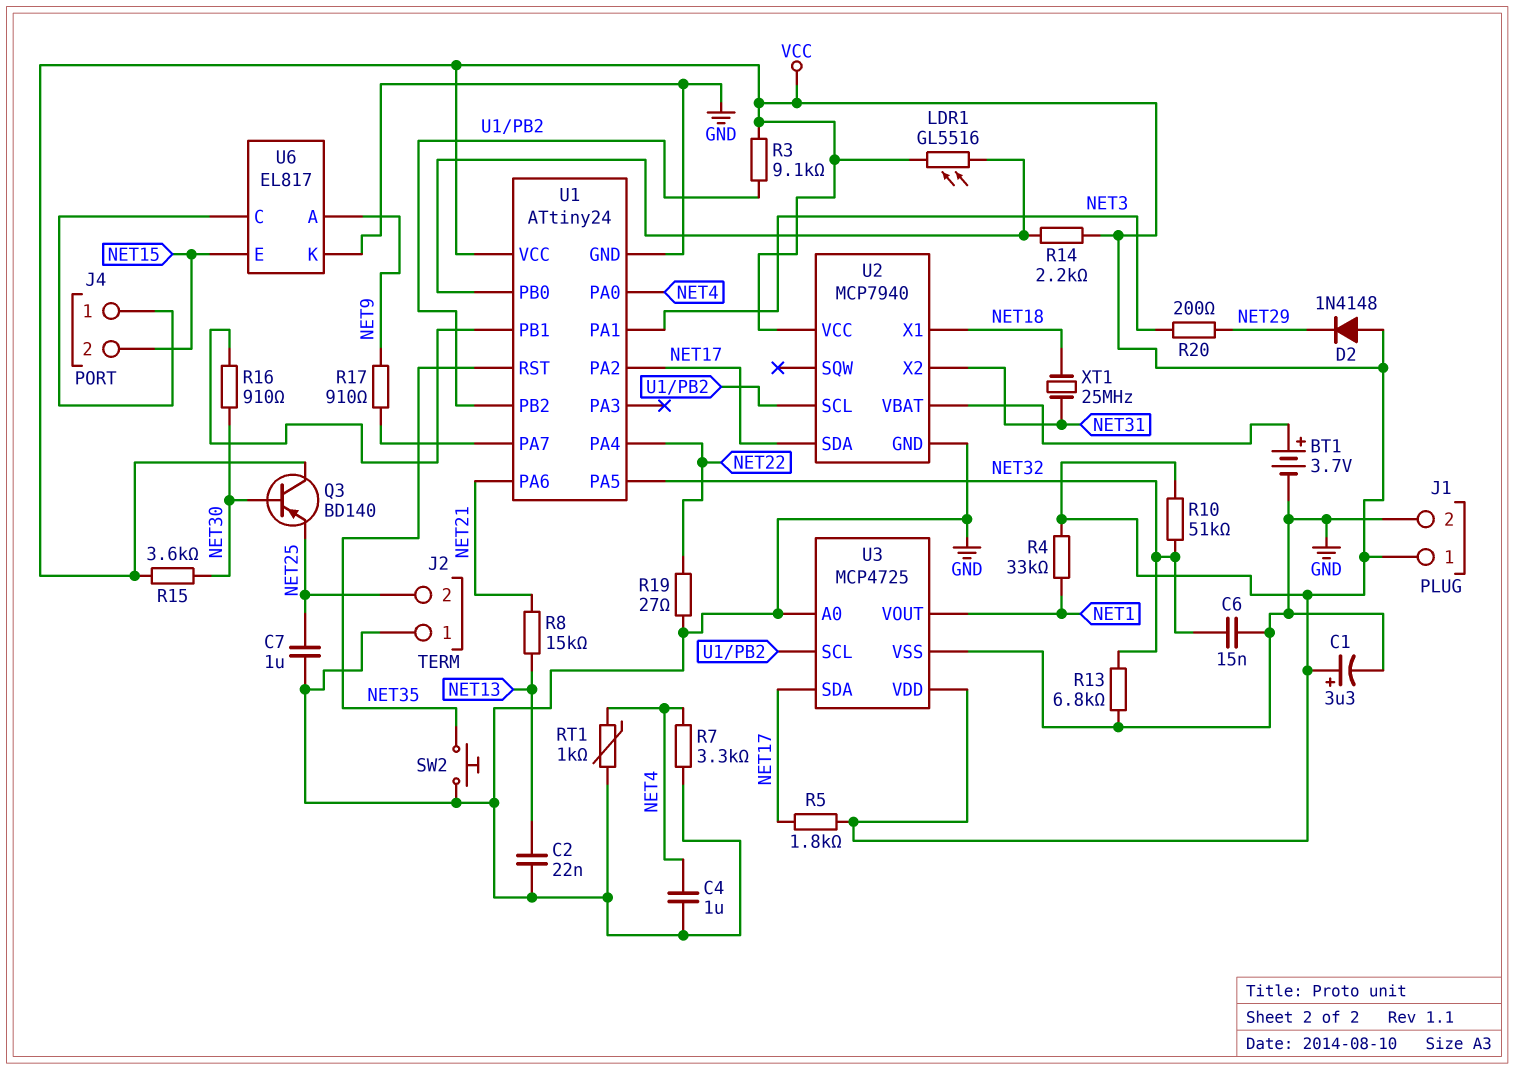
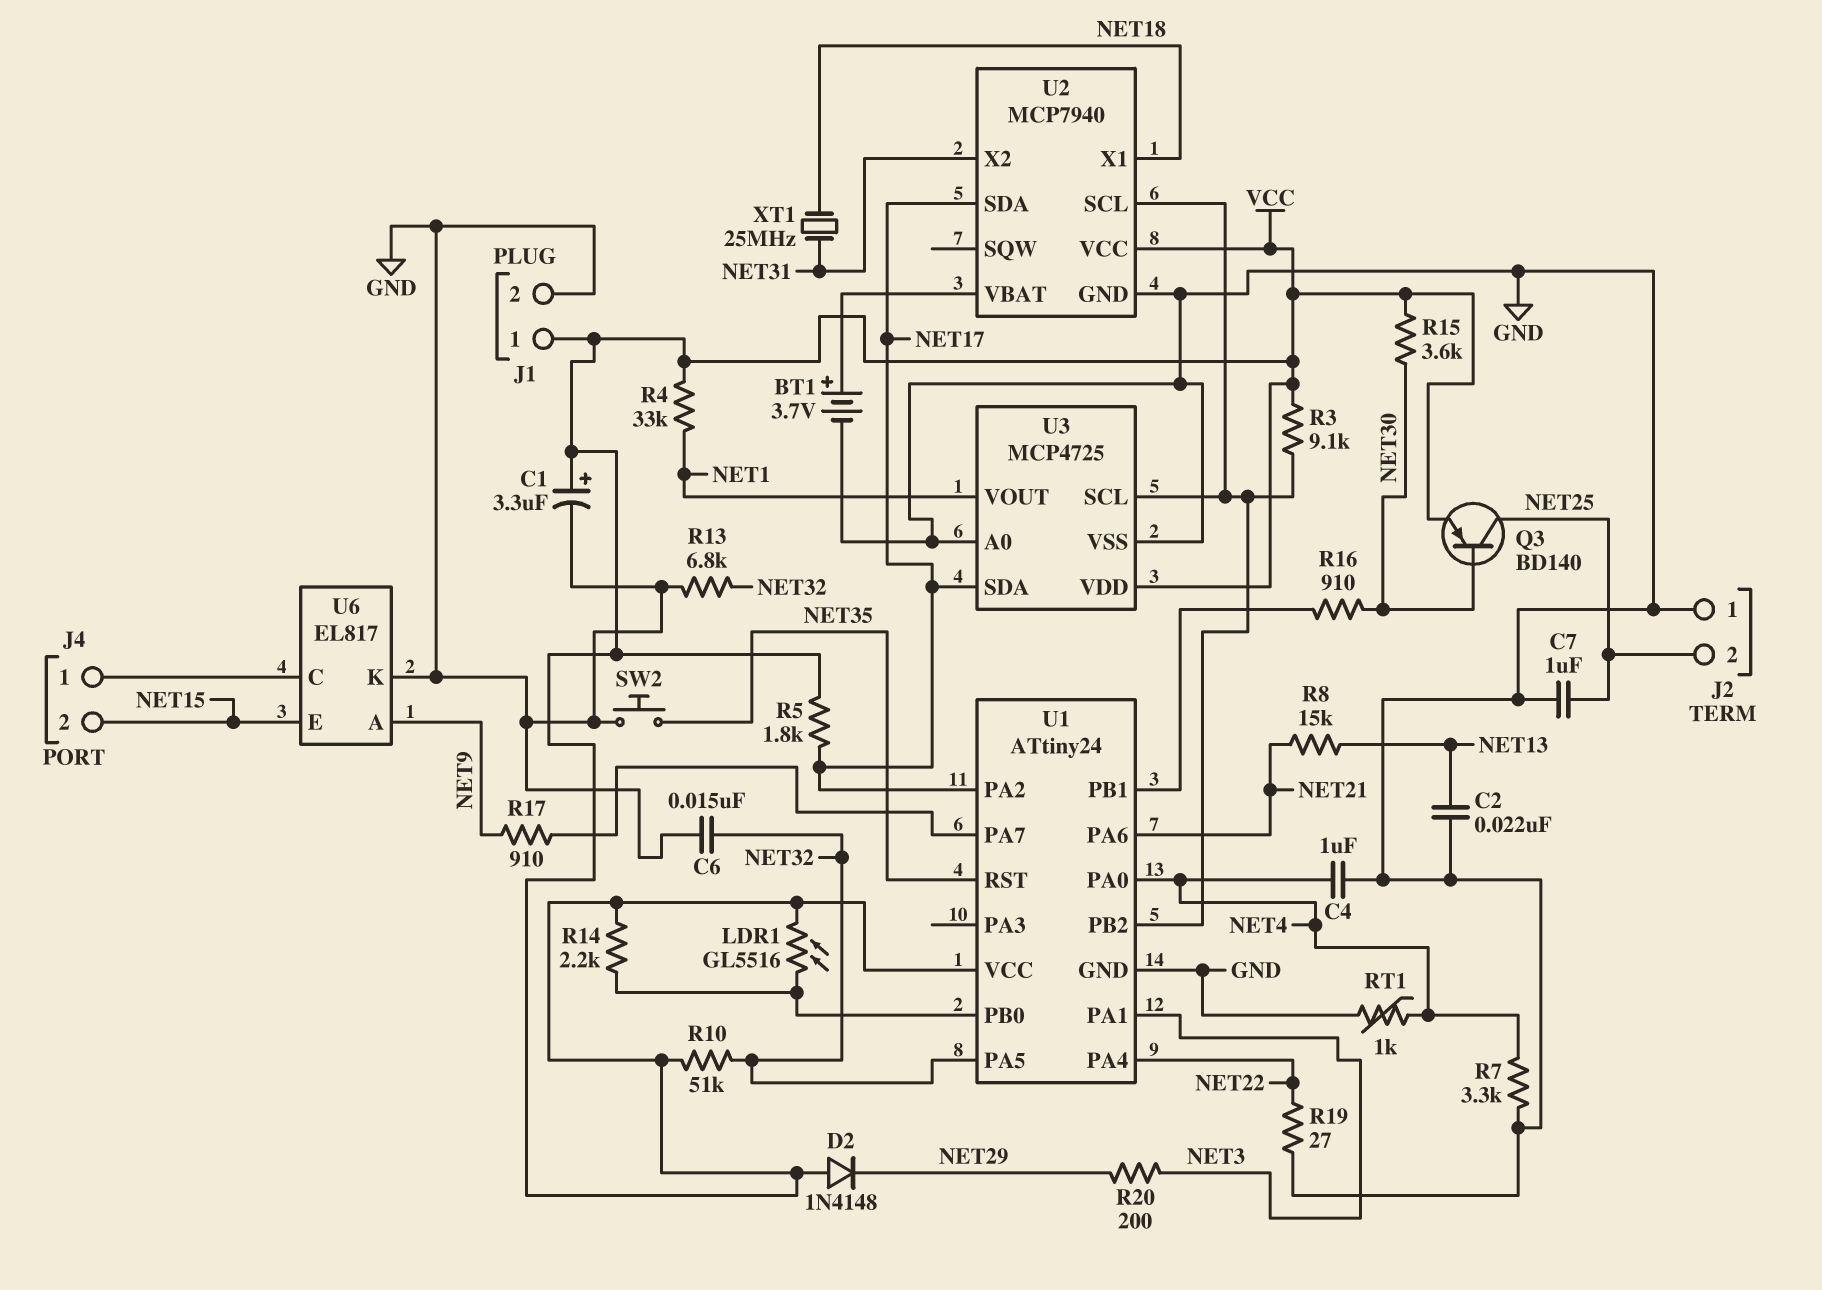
Q3: PNP BD140 (B NET30, C VCC, E NET25) -> PNP BD140 (B NET30, C NET25, E VCC)

